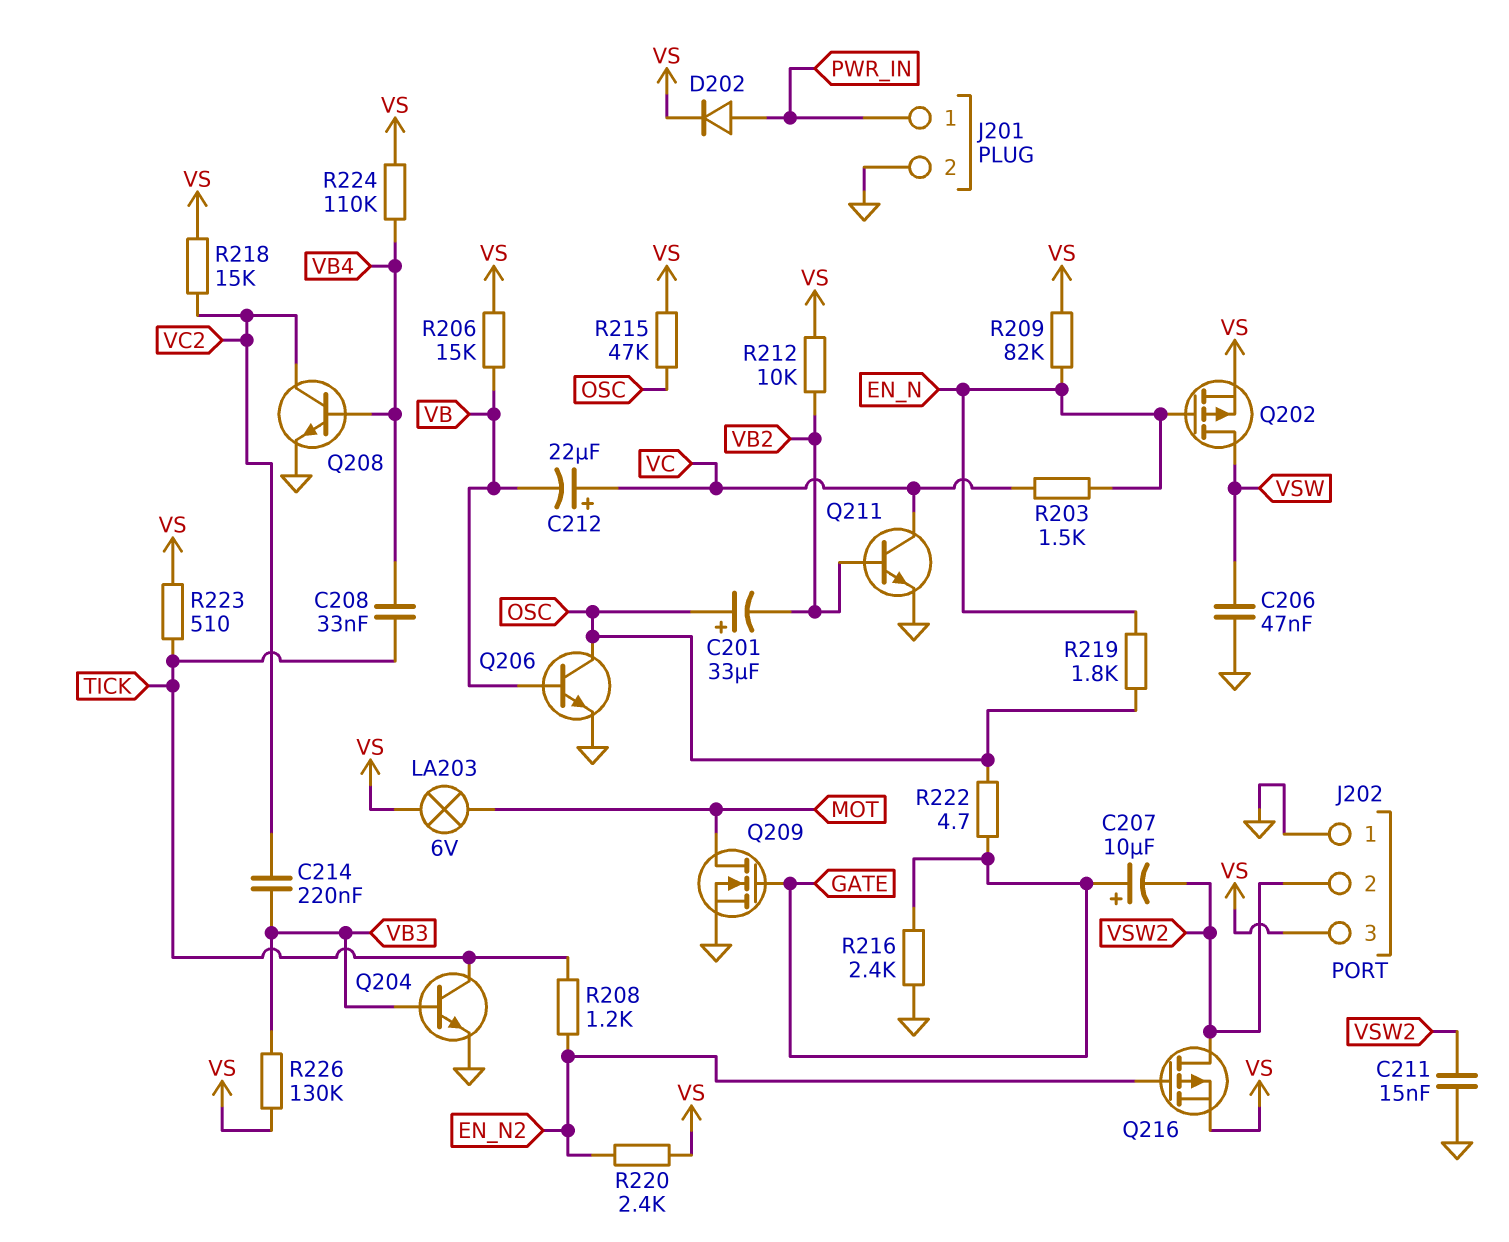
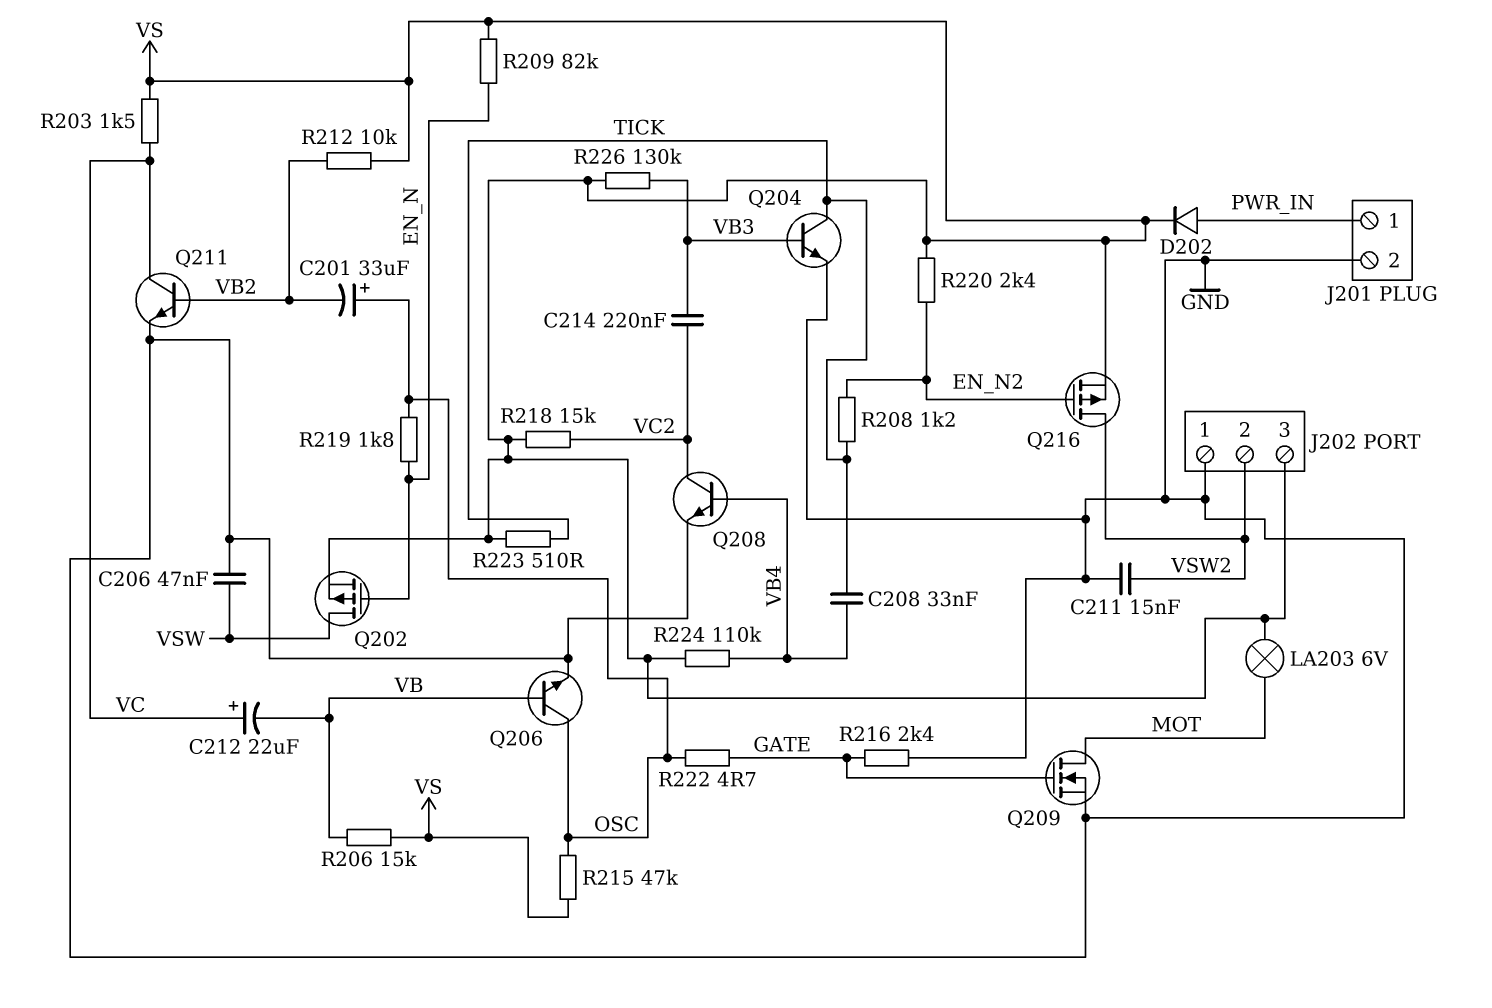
C207: 10uF (plus GATE, minus VSW2) -> none
R203: 1.5k (EN_N, VC) -> 1.5k (VC, VS)

